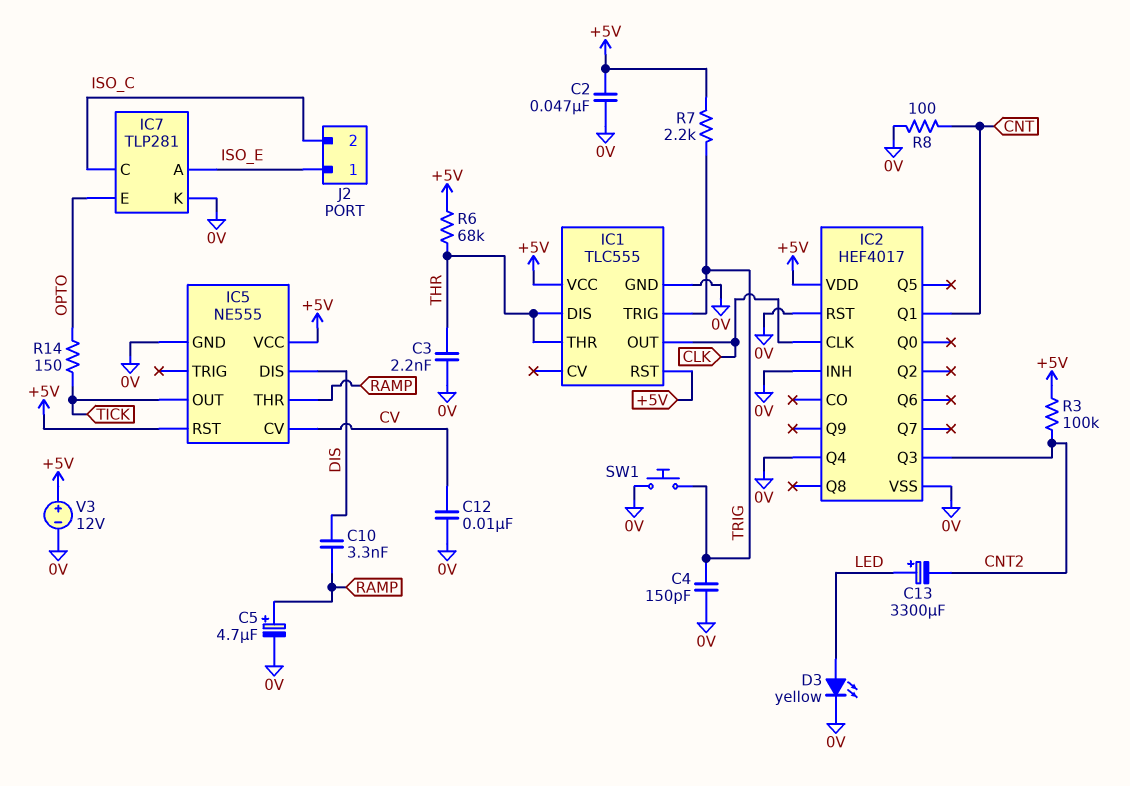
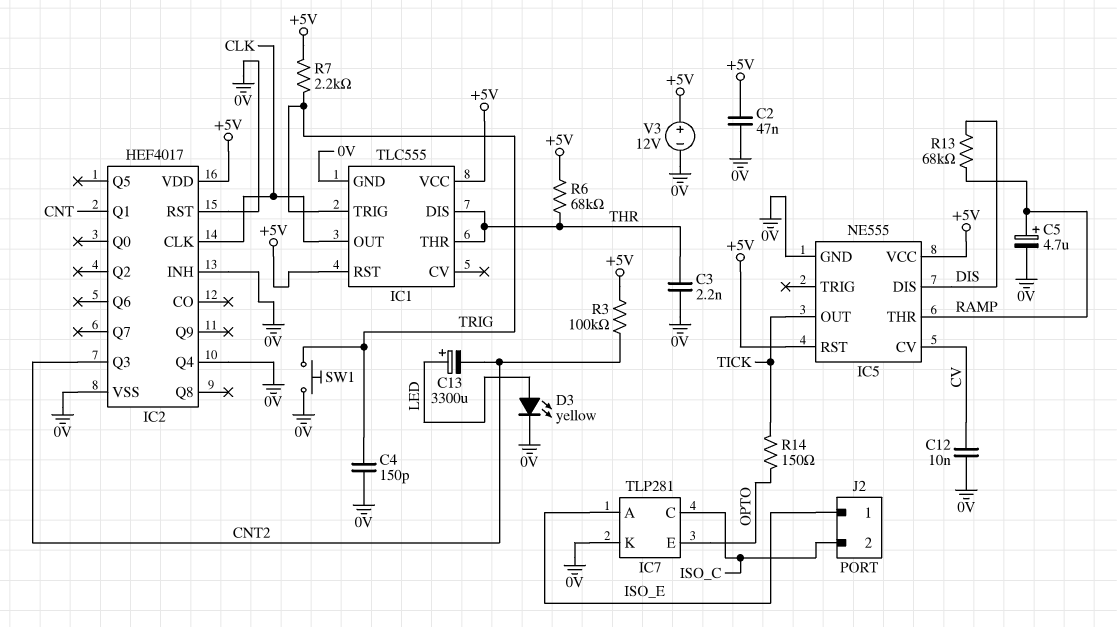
C10: 3.3nF (DIS, RAMP) -> none
R8: 100 (0V, CNT) -> none
R13: none -> 68k (DIS, RAMP)

